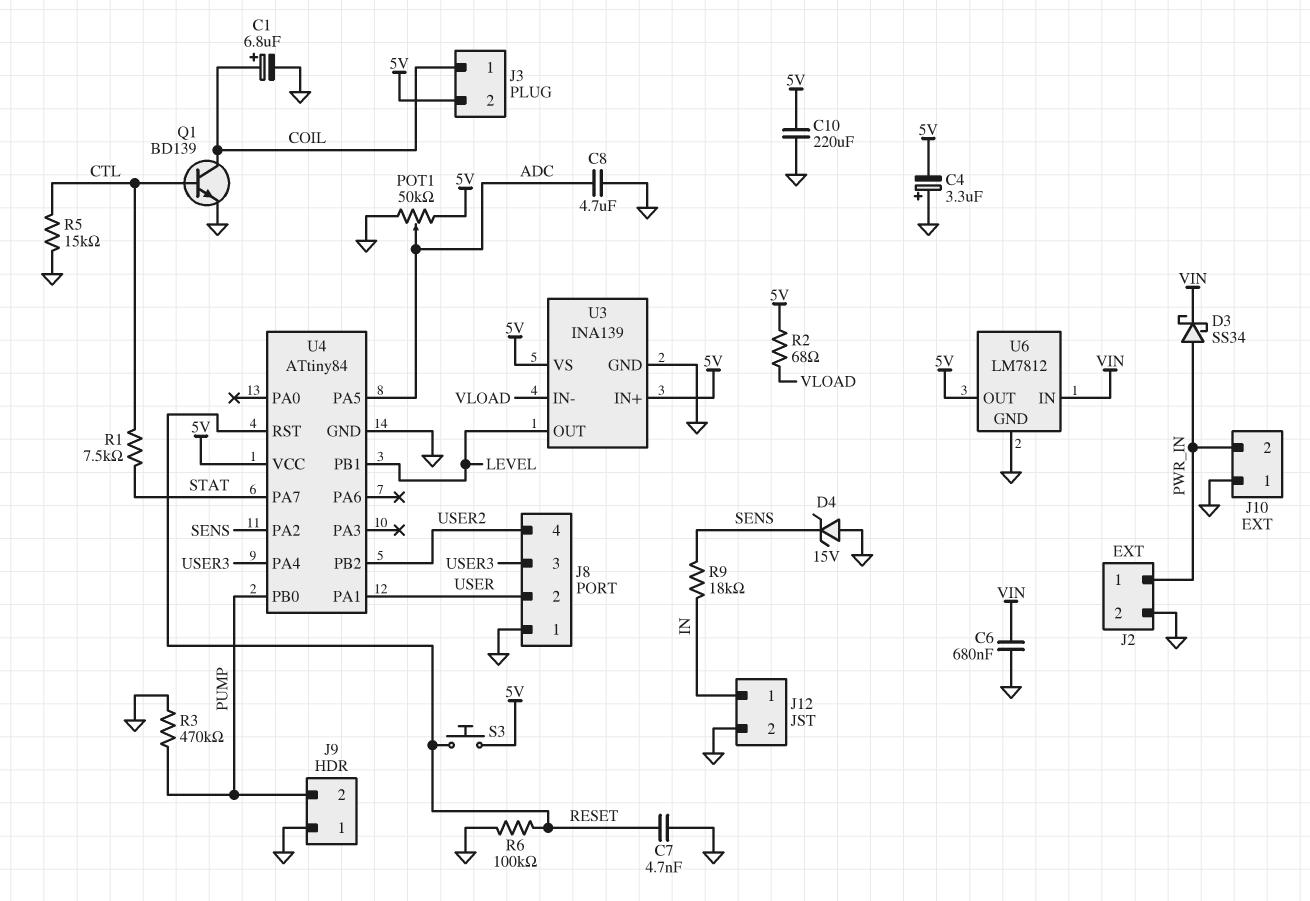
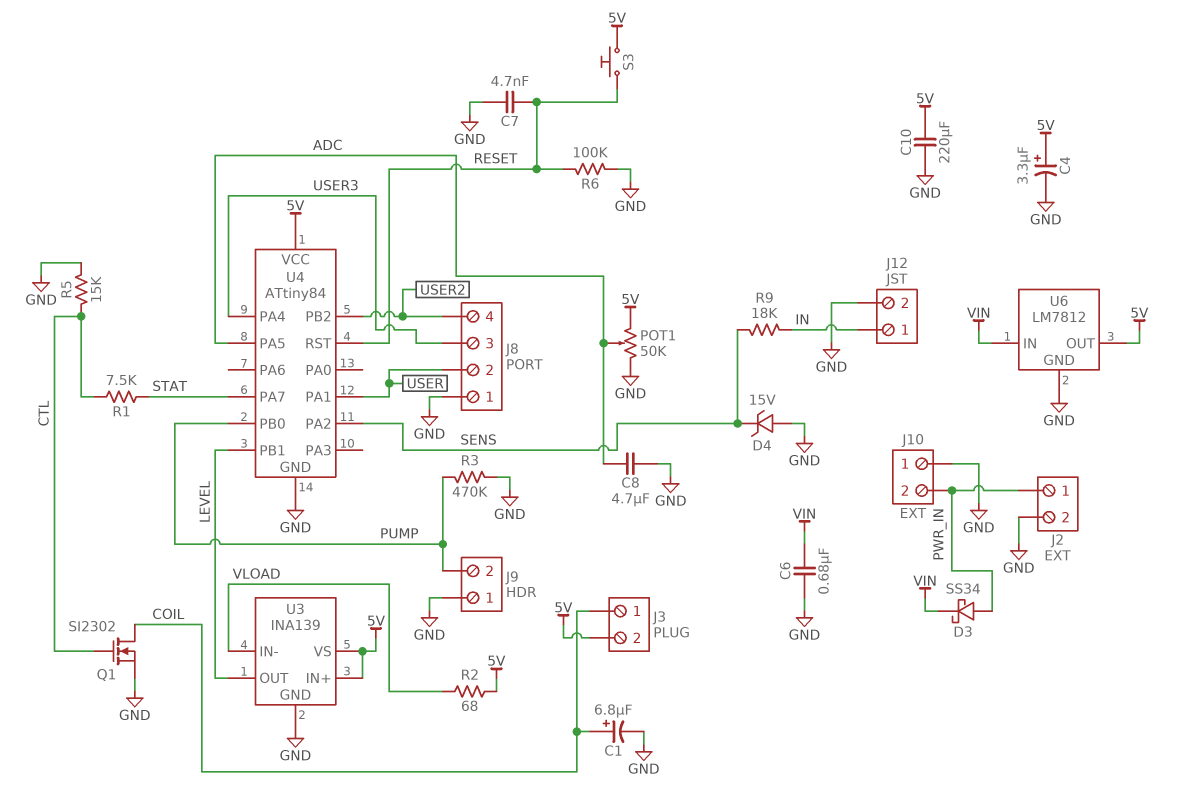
C4: 3.3uF (plus GND, minus 5V) -> 3.3uF (plus 5V, minus GND)
Q1: NPN BD139 (B CTL, C COIL, E GND) -> NMOS SI2302 (G CTL, D COIL, S GND)

